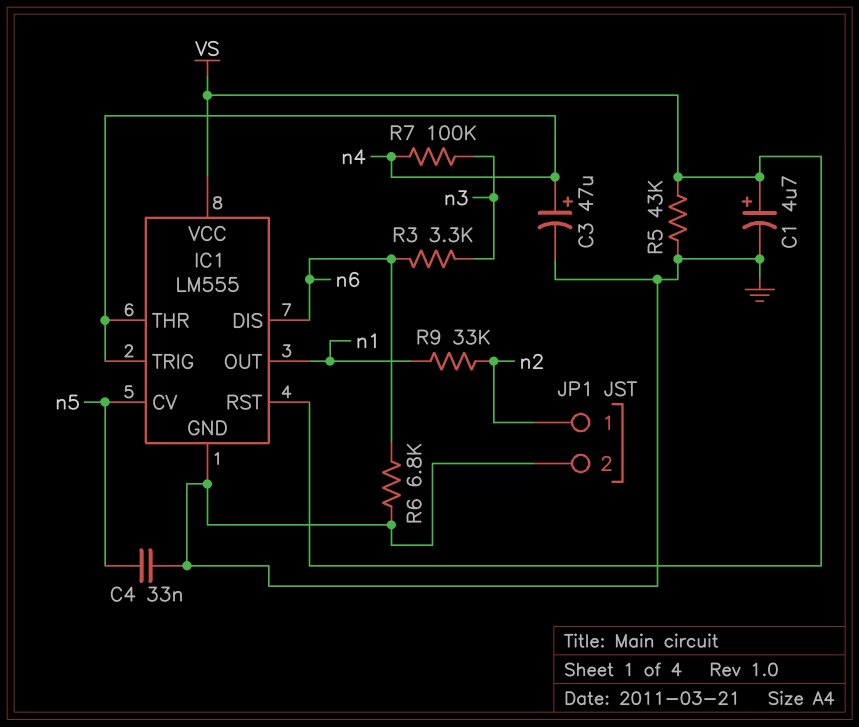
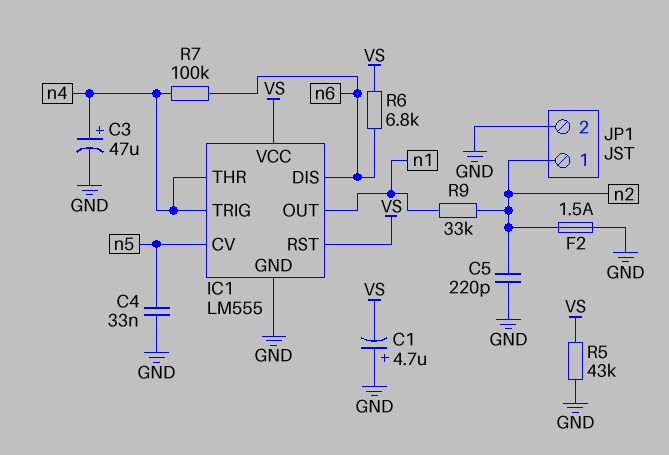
C1: 4.7uF (plus VS, minus GND) -> 4.7uF (plus GND, minus VS)
C5: none -> 220pF (GND, n2)
F2: none -> 1.5A (GND, n2)
R3: 3.3k (n3, n6) -> none
R6: 6.8k (GND, n6) -> 6.8k (VS, n6)
R7: 100k (n3, n4) -> 100k (n4, n6)

